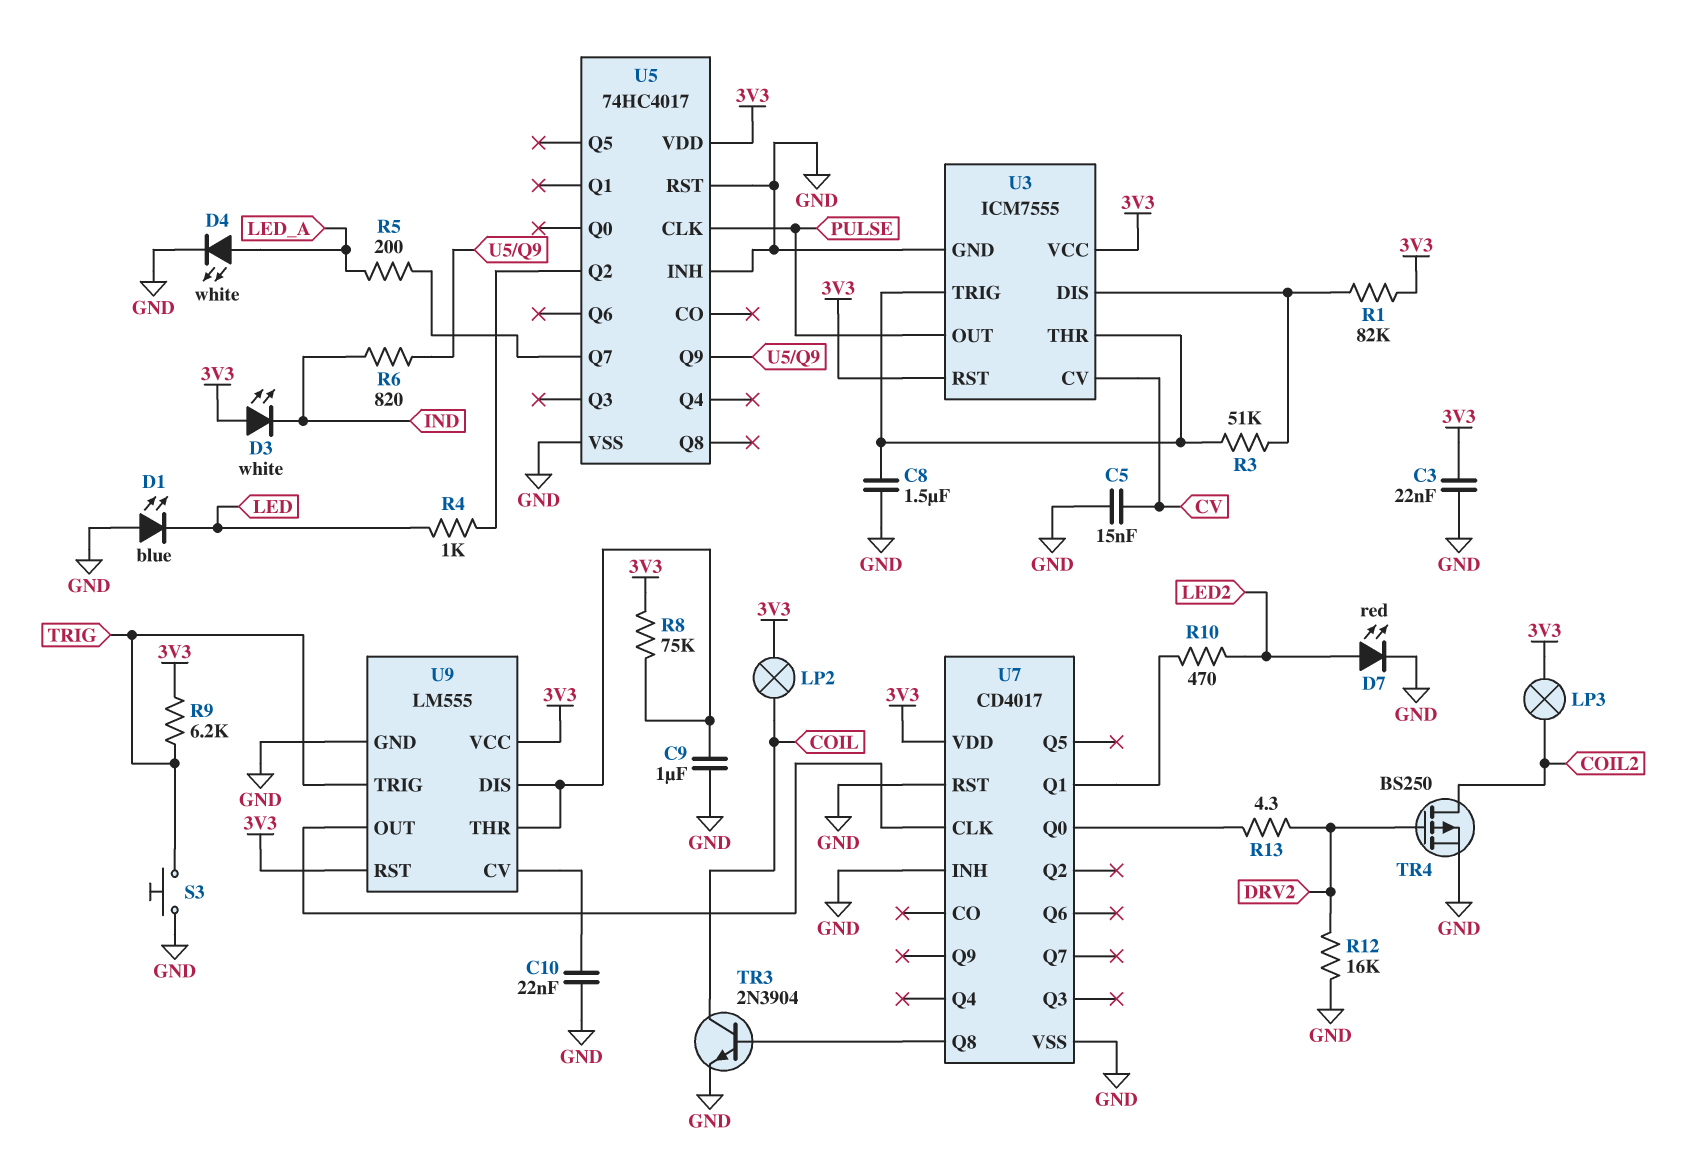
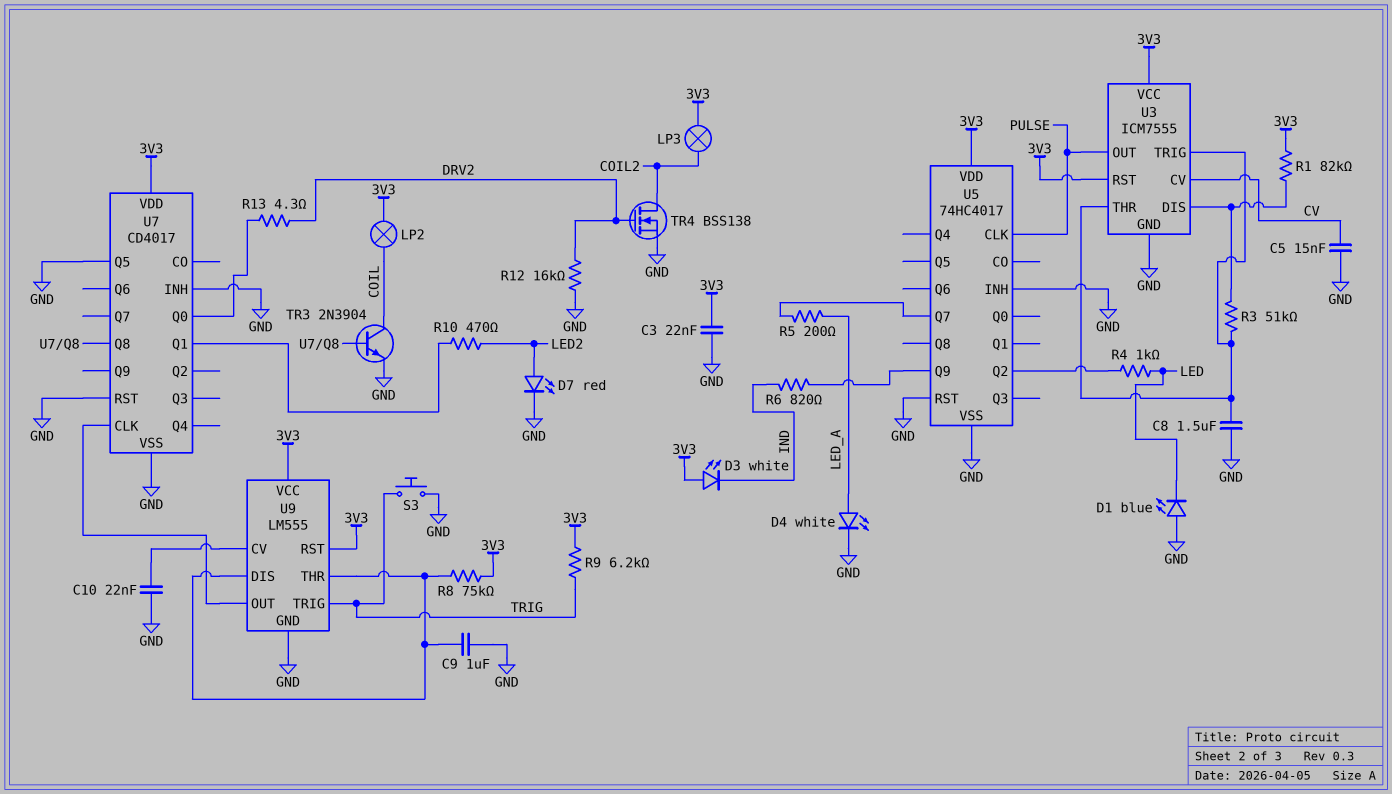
TR4: PMOS BS250 (G DRV2, D COIL2, S GND) -> NMOS BSS138 (G DRV2, D COIL2, S GND)
U7 pin Q5: none -> GND

